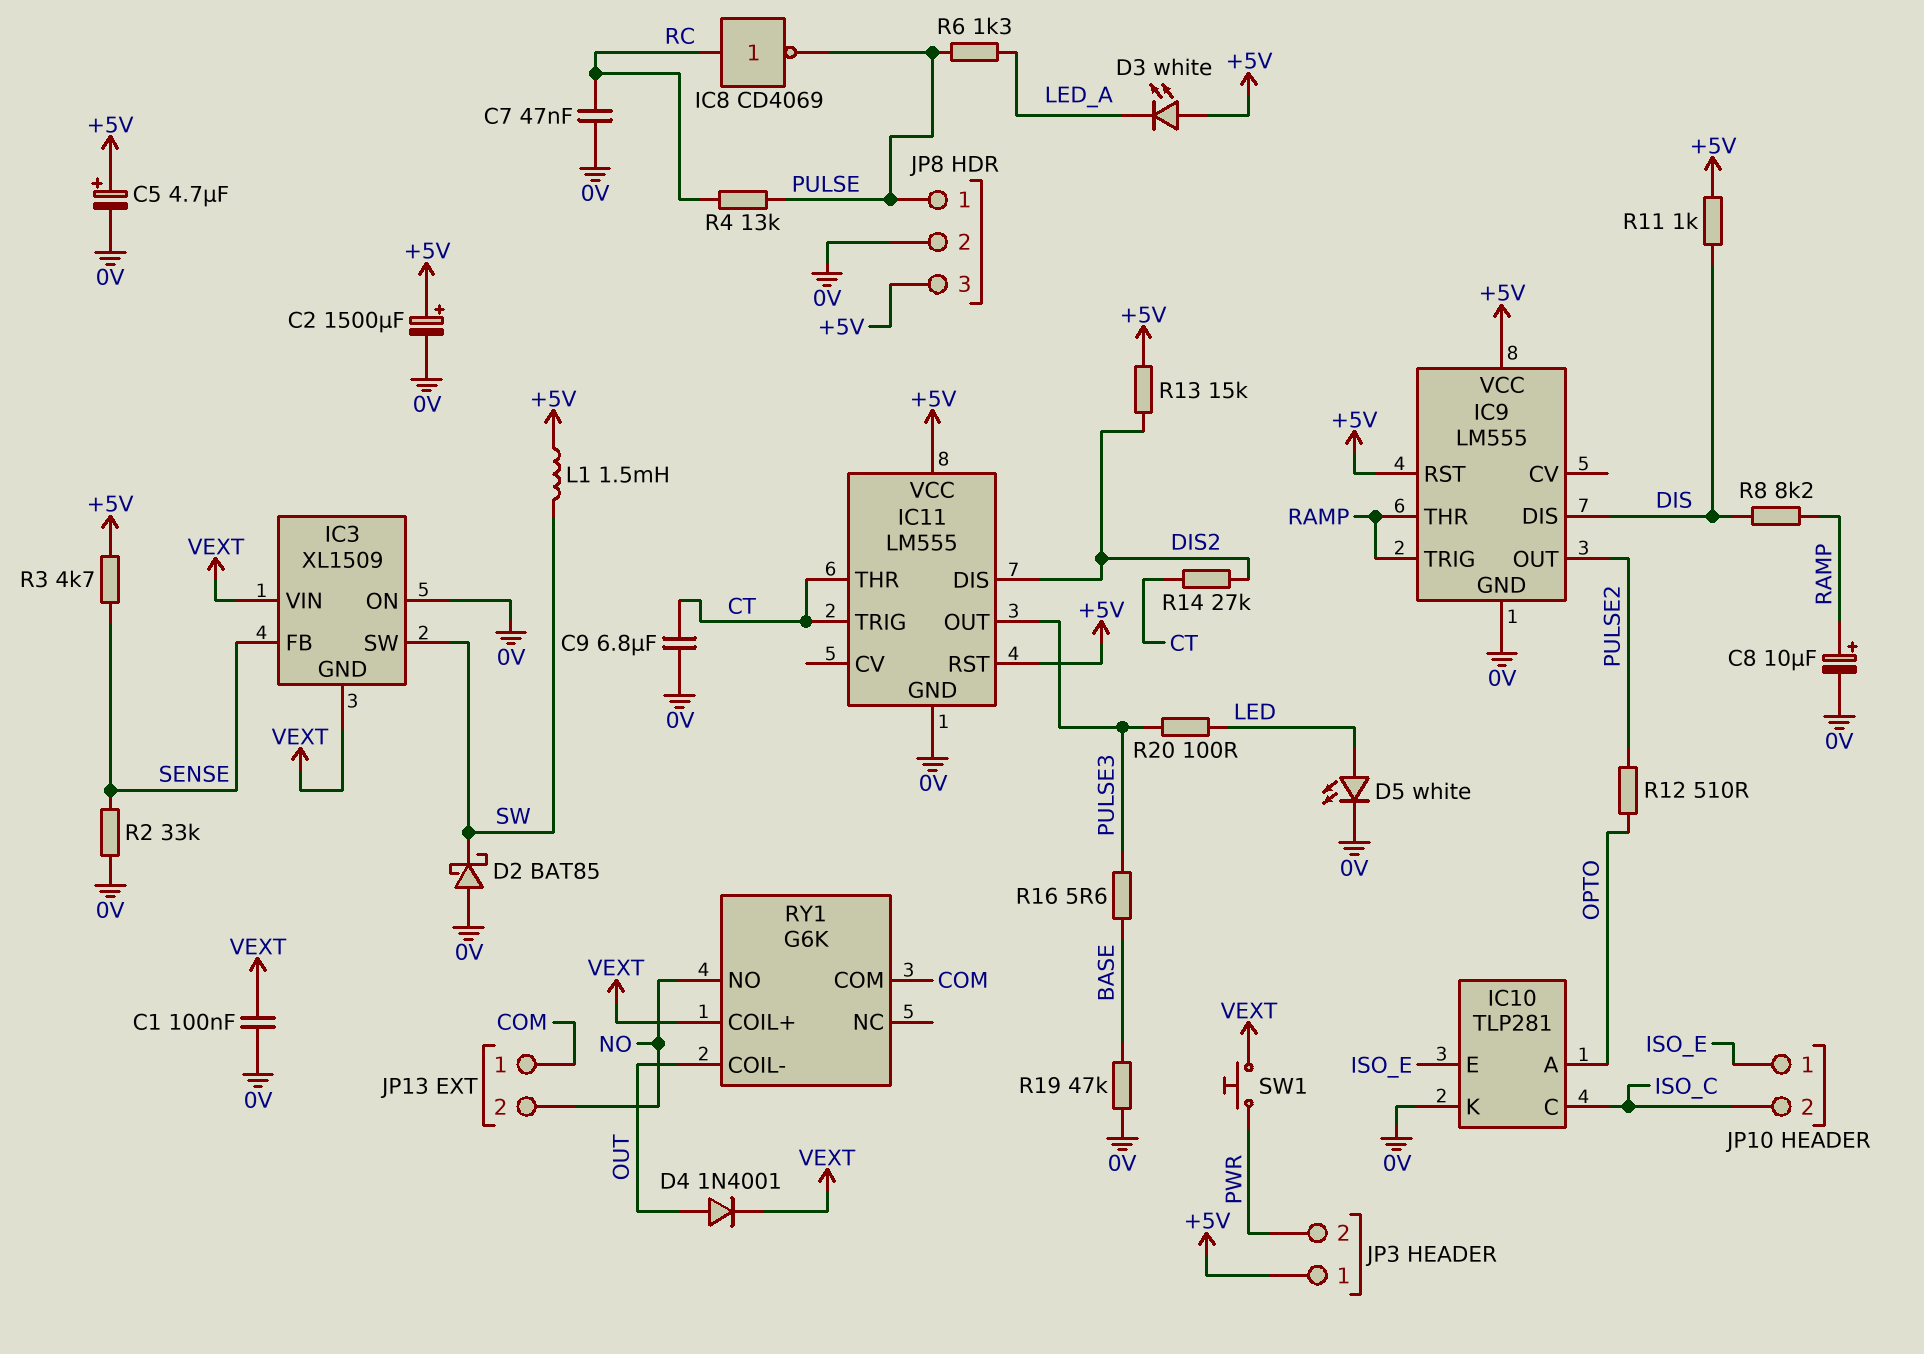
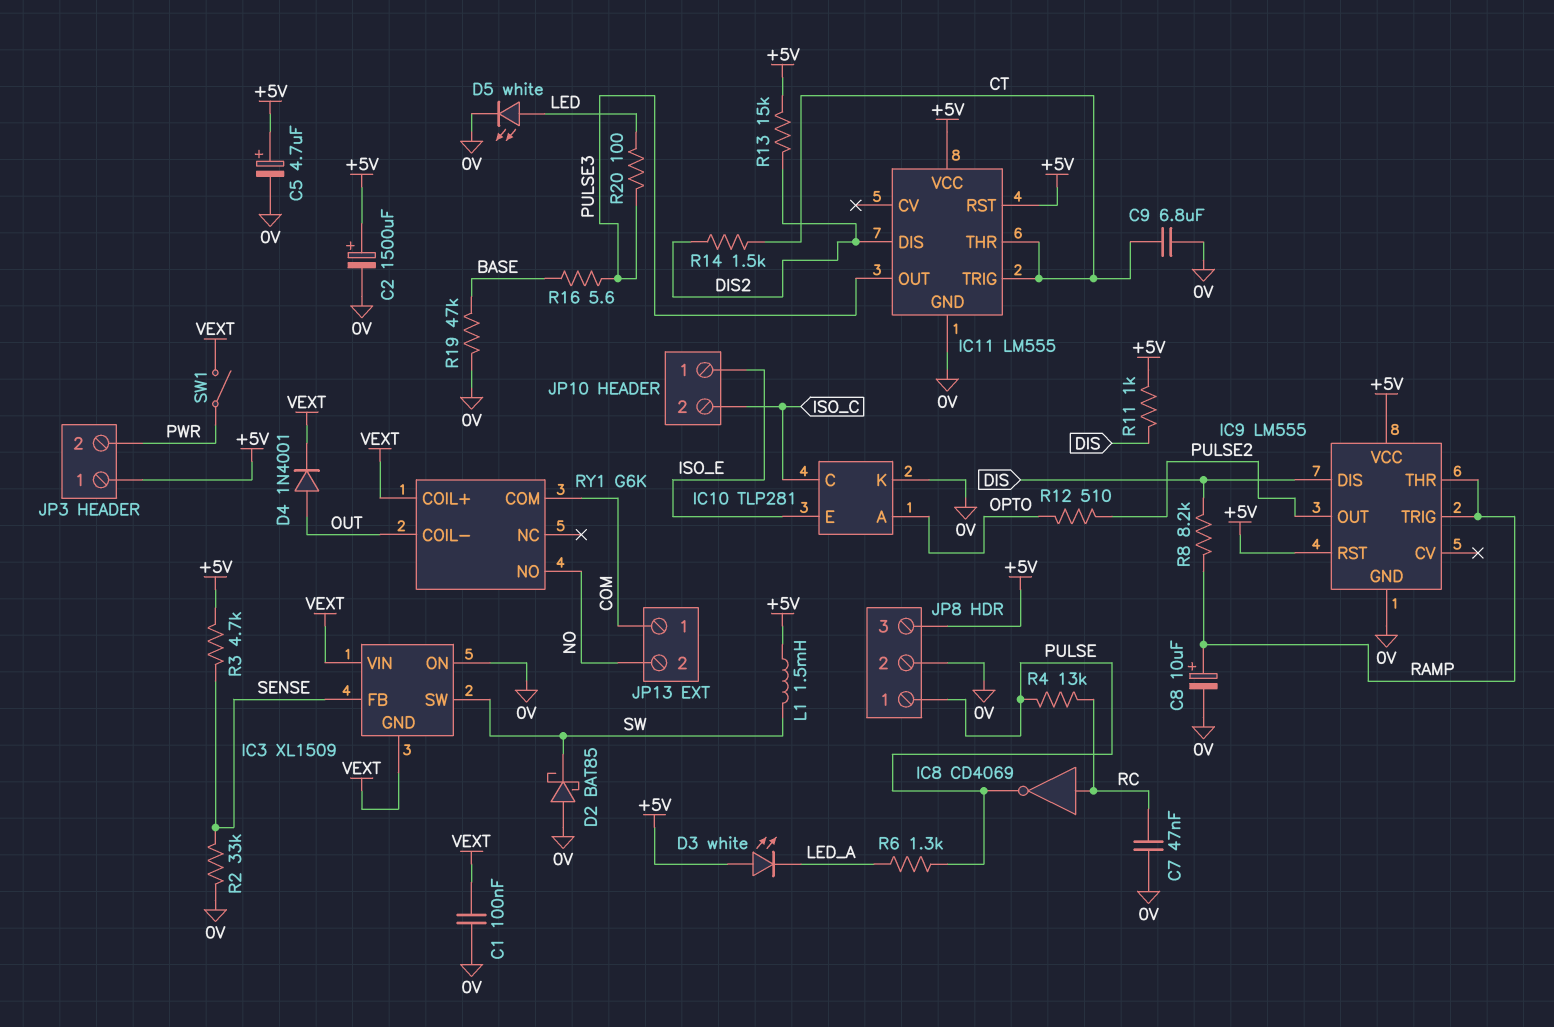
R14: 27k (CT, DIS2) -> 1.5k (CT, DIS2)
SW1: button (PWR, VEXT) -> switch (PWR, VEXT)

